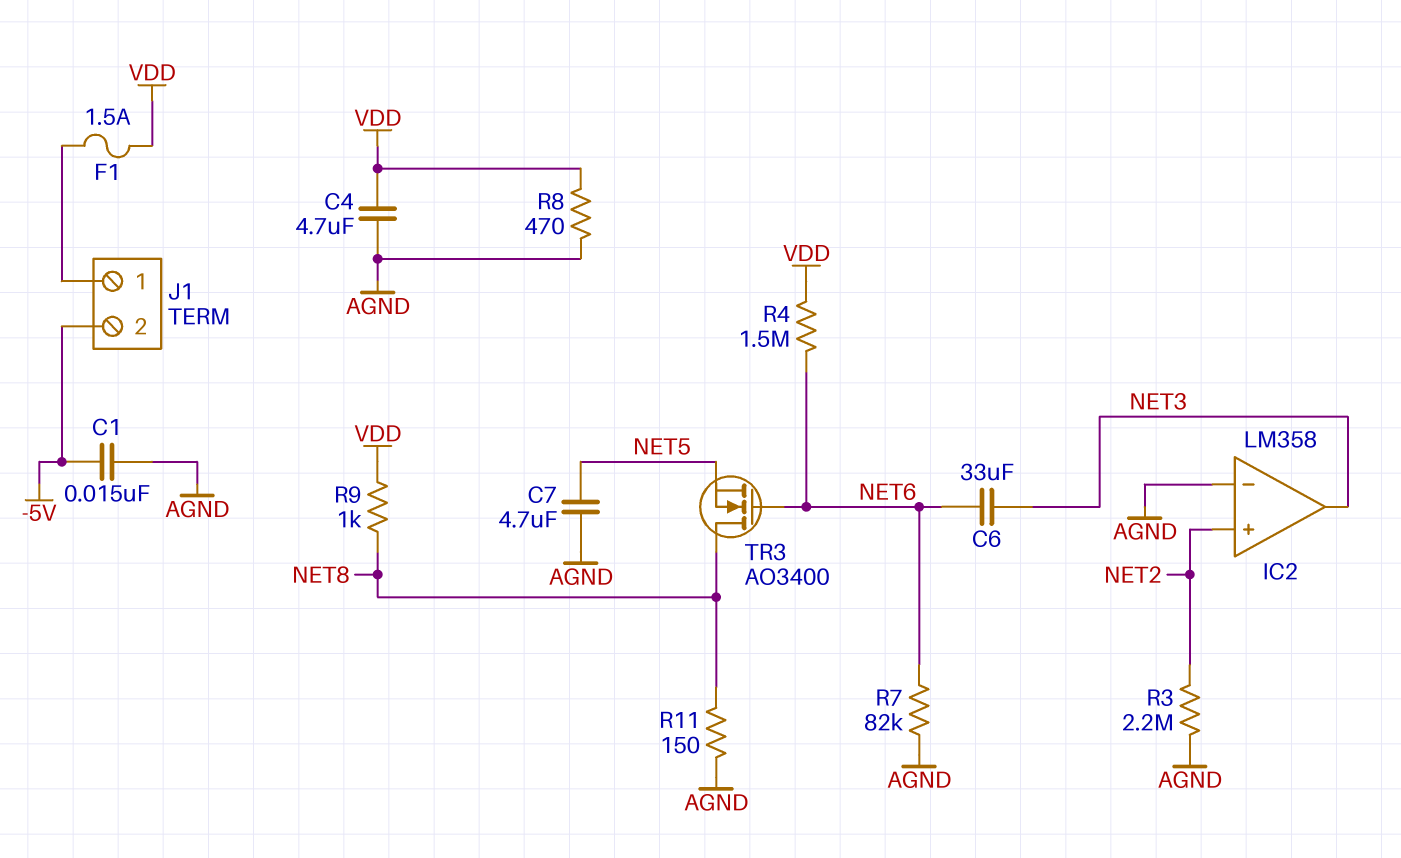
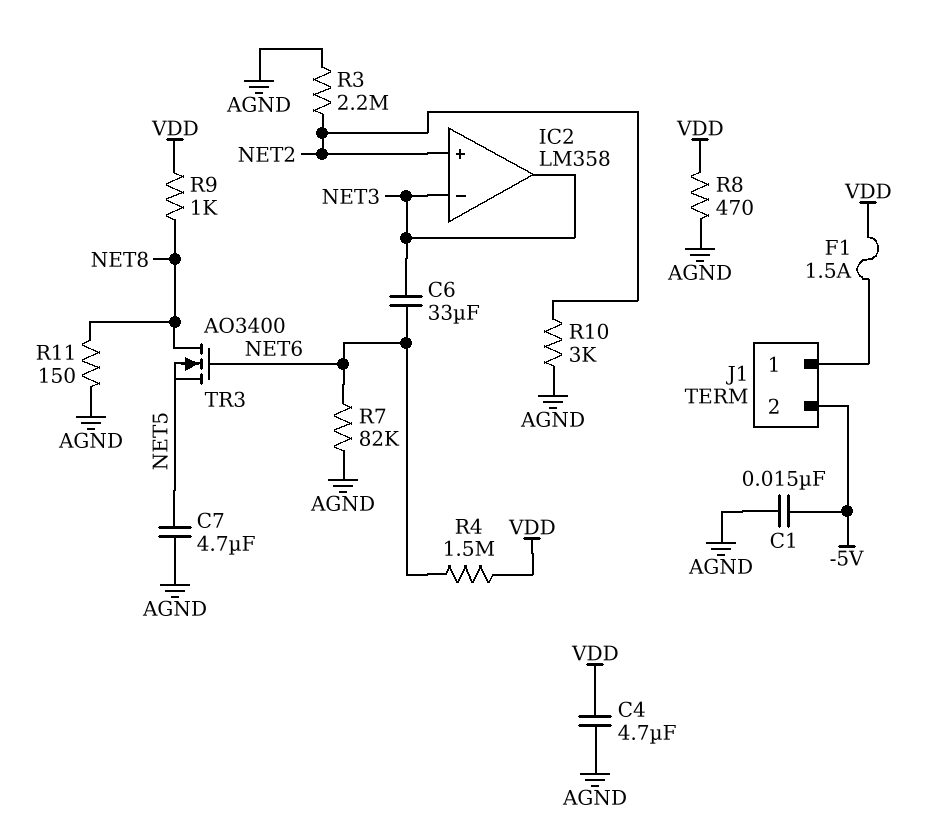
IC2 pin in-: AGND -> NET3
R10: none -> 3k (AGND, NET2)

